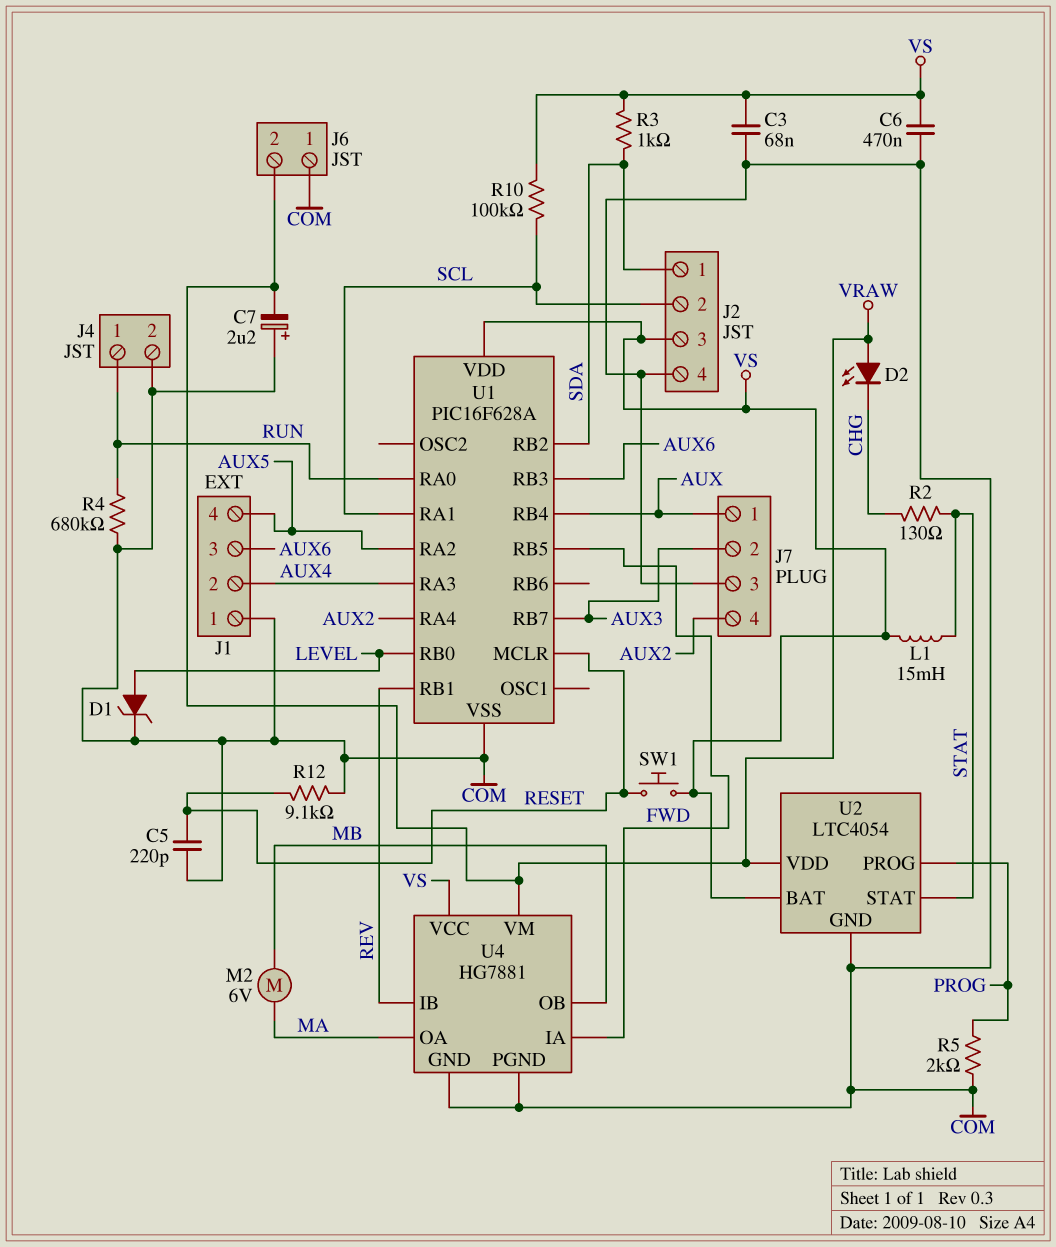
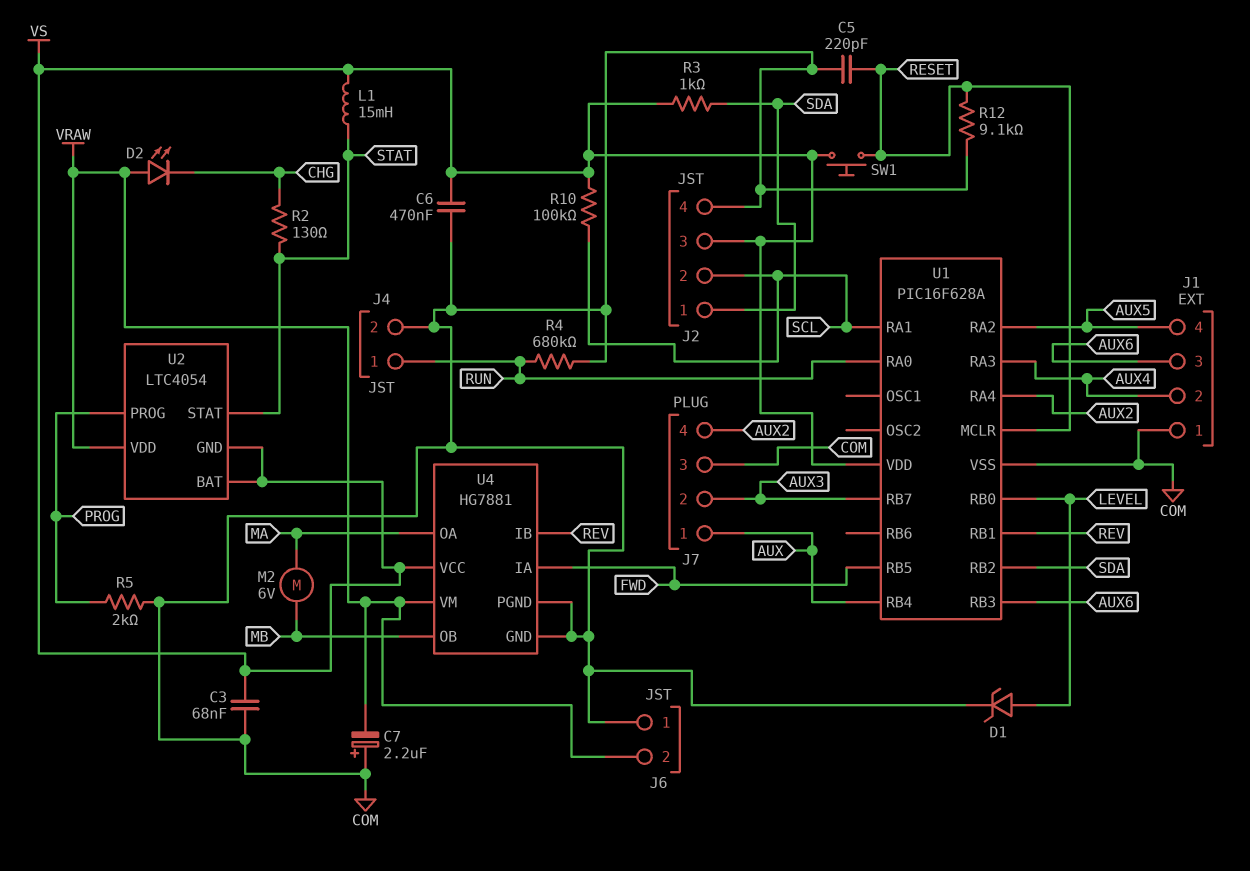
U2 pin GND: COM -> VS

